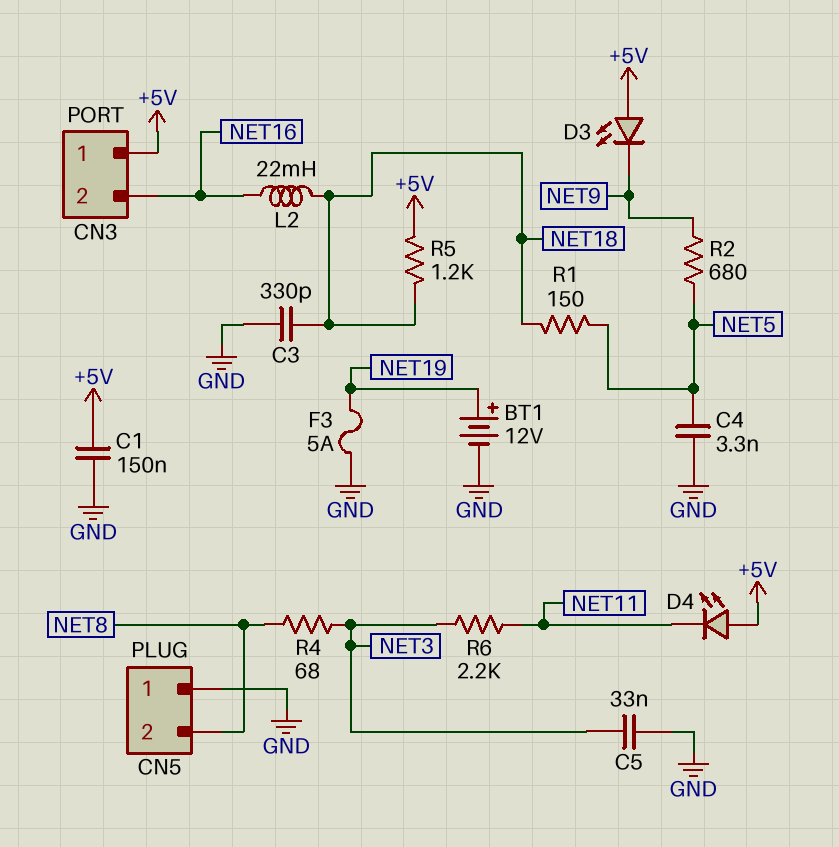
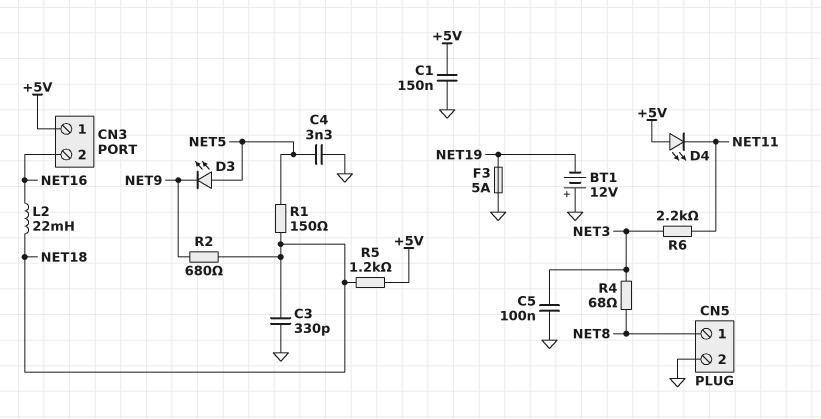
BT1: 12V (plus NET19, minus GND) -> 12V (plus GND, minus NET19)
C5: 33nF (GND, NET3) -> 100nF (GND, NET3)
CN5 pin 1: GND -> NET8
CN5 pin 2: NET8 -> GND
D3: LED (A +5V, K NET9) -> LED (A NET5, K NET9)
R2: 680 (NET5, NET9) -> 680 (NET9, NET18)

